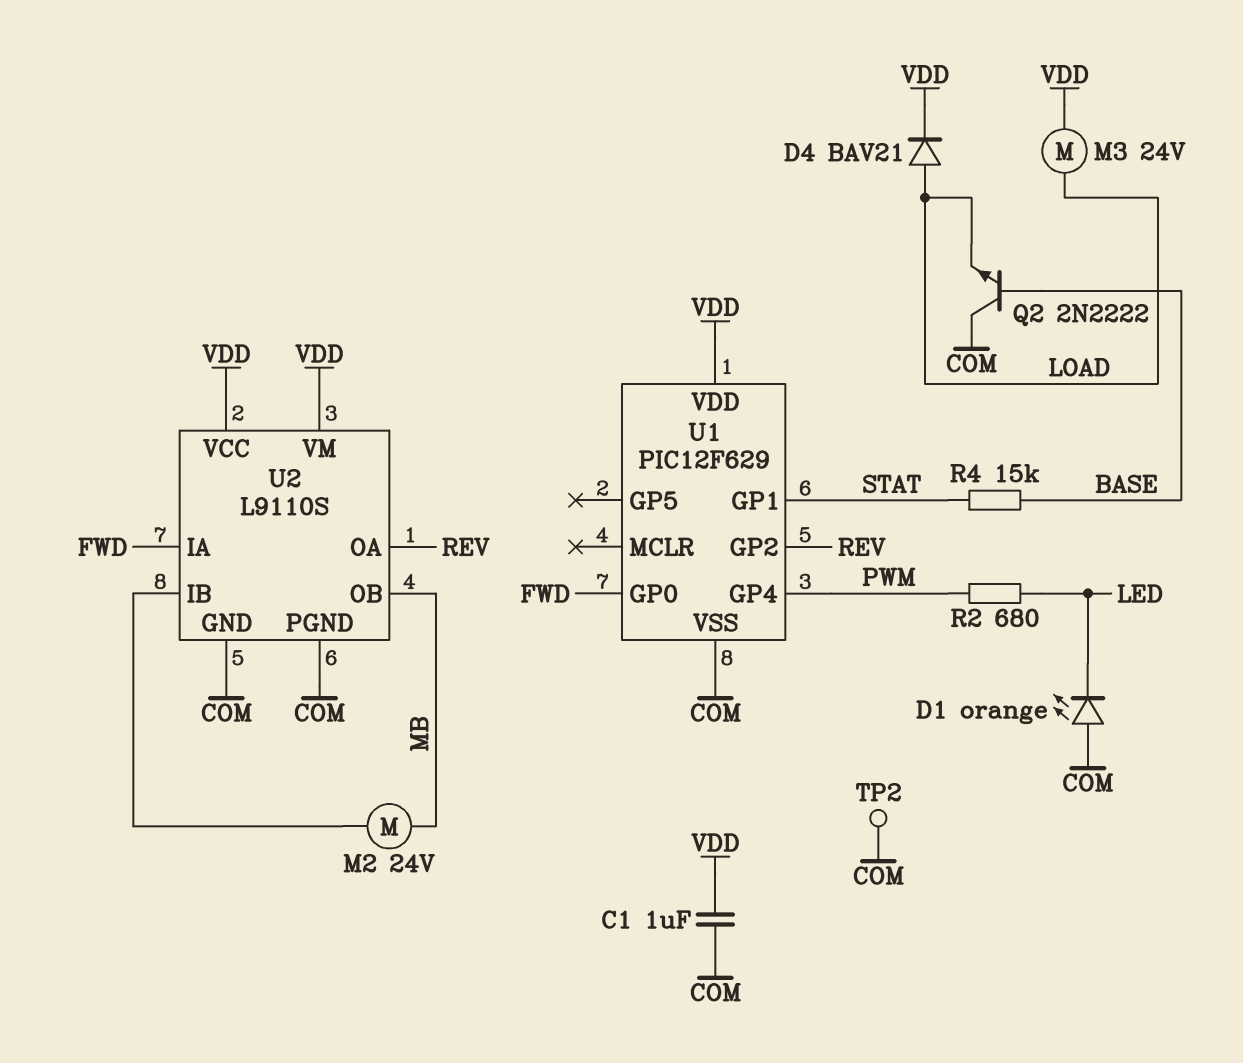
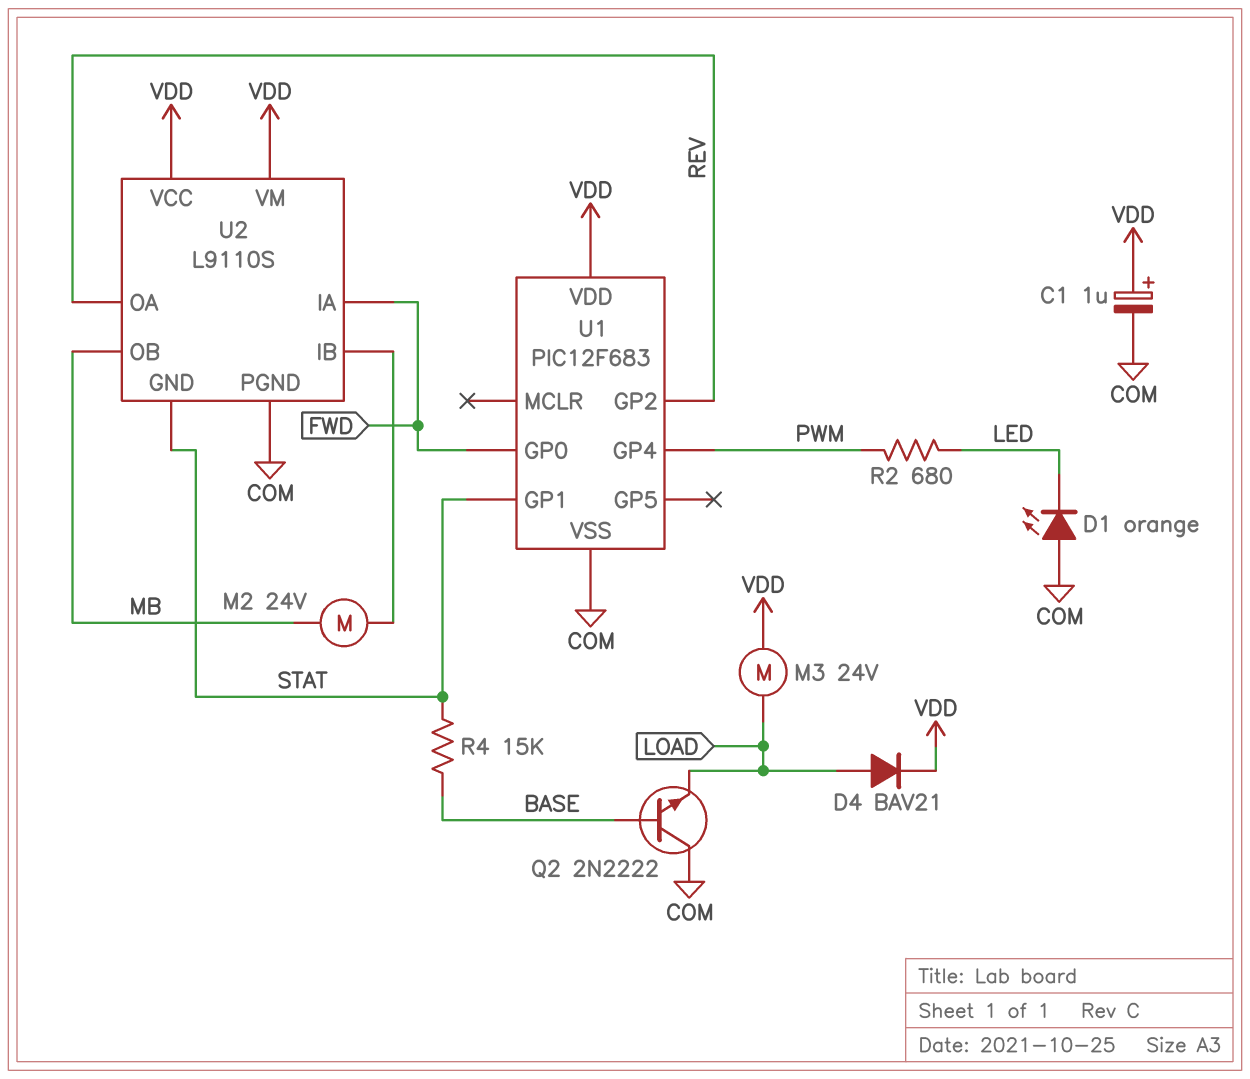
C1: 1uF (COM, VDD) -> 1uF (plus VDD, minus COM)
TP2: test point (COM) -> none
U1: PIC12F629 -> PIC12F683
U2 pin GND: COM -> STAT

